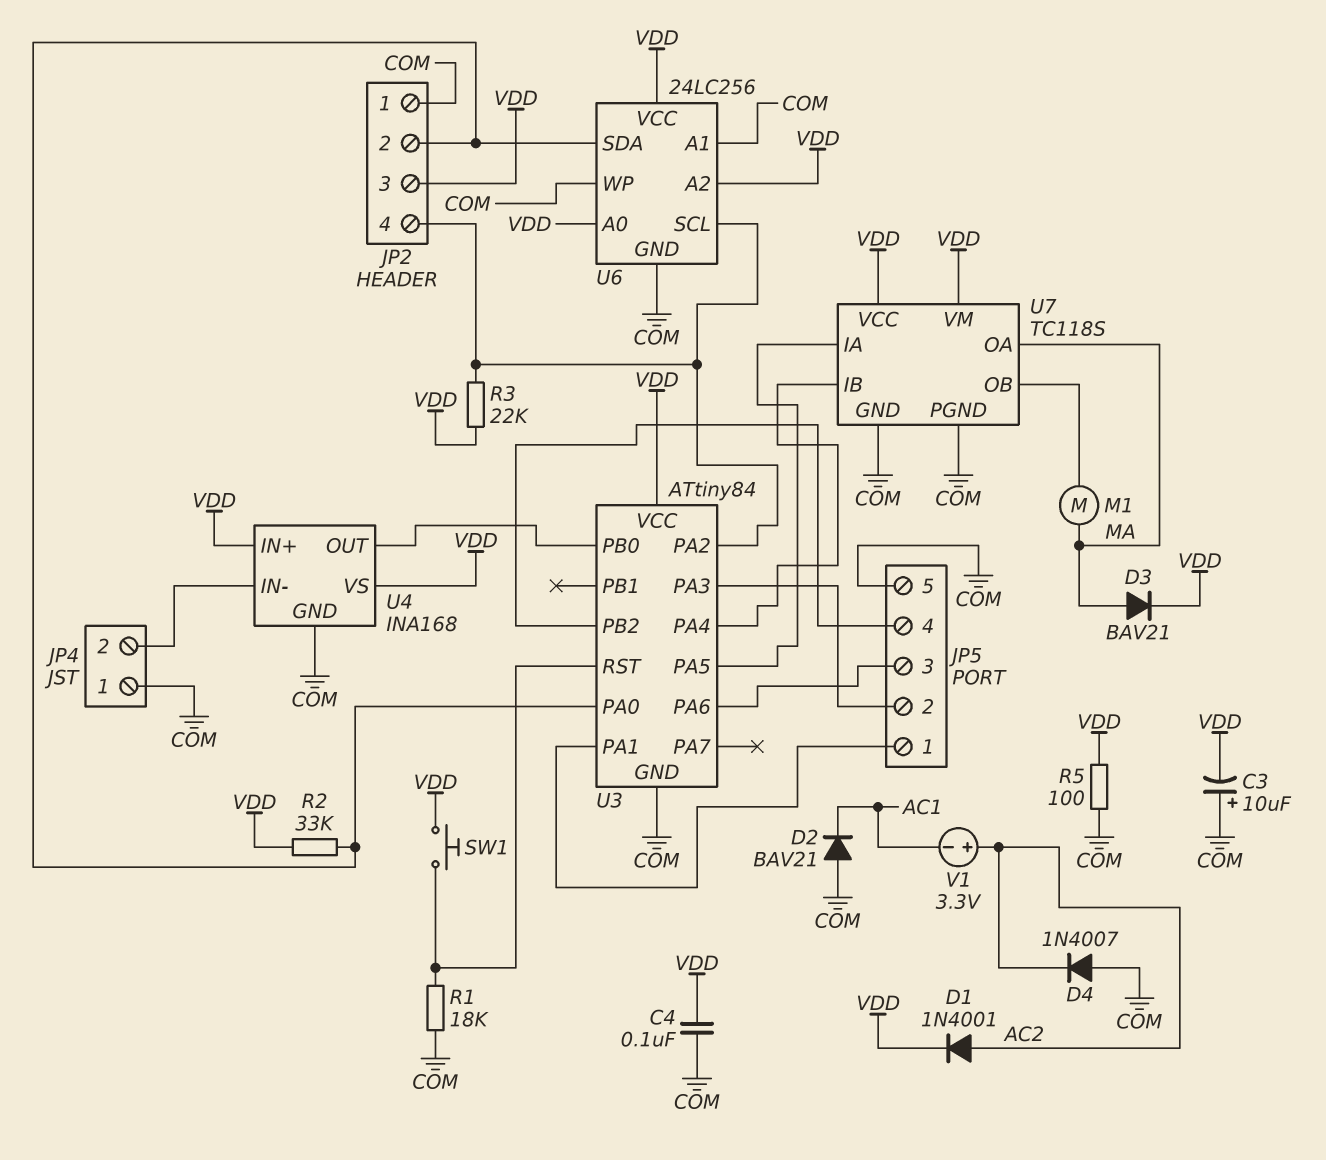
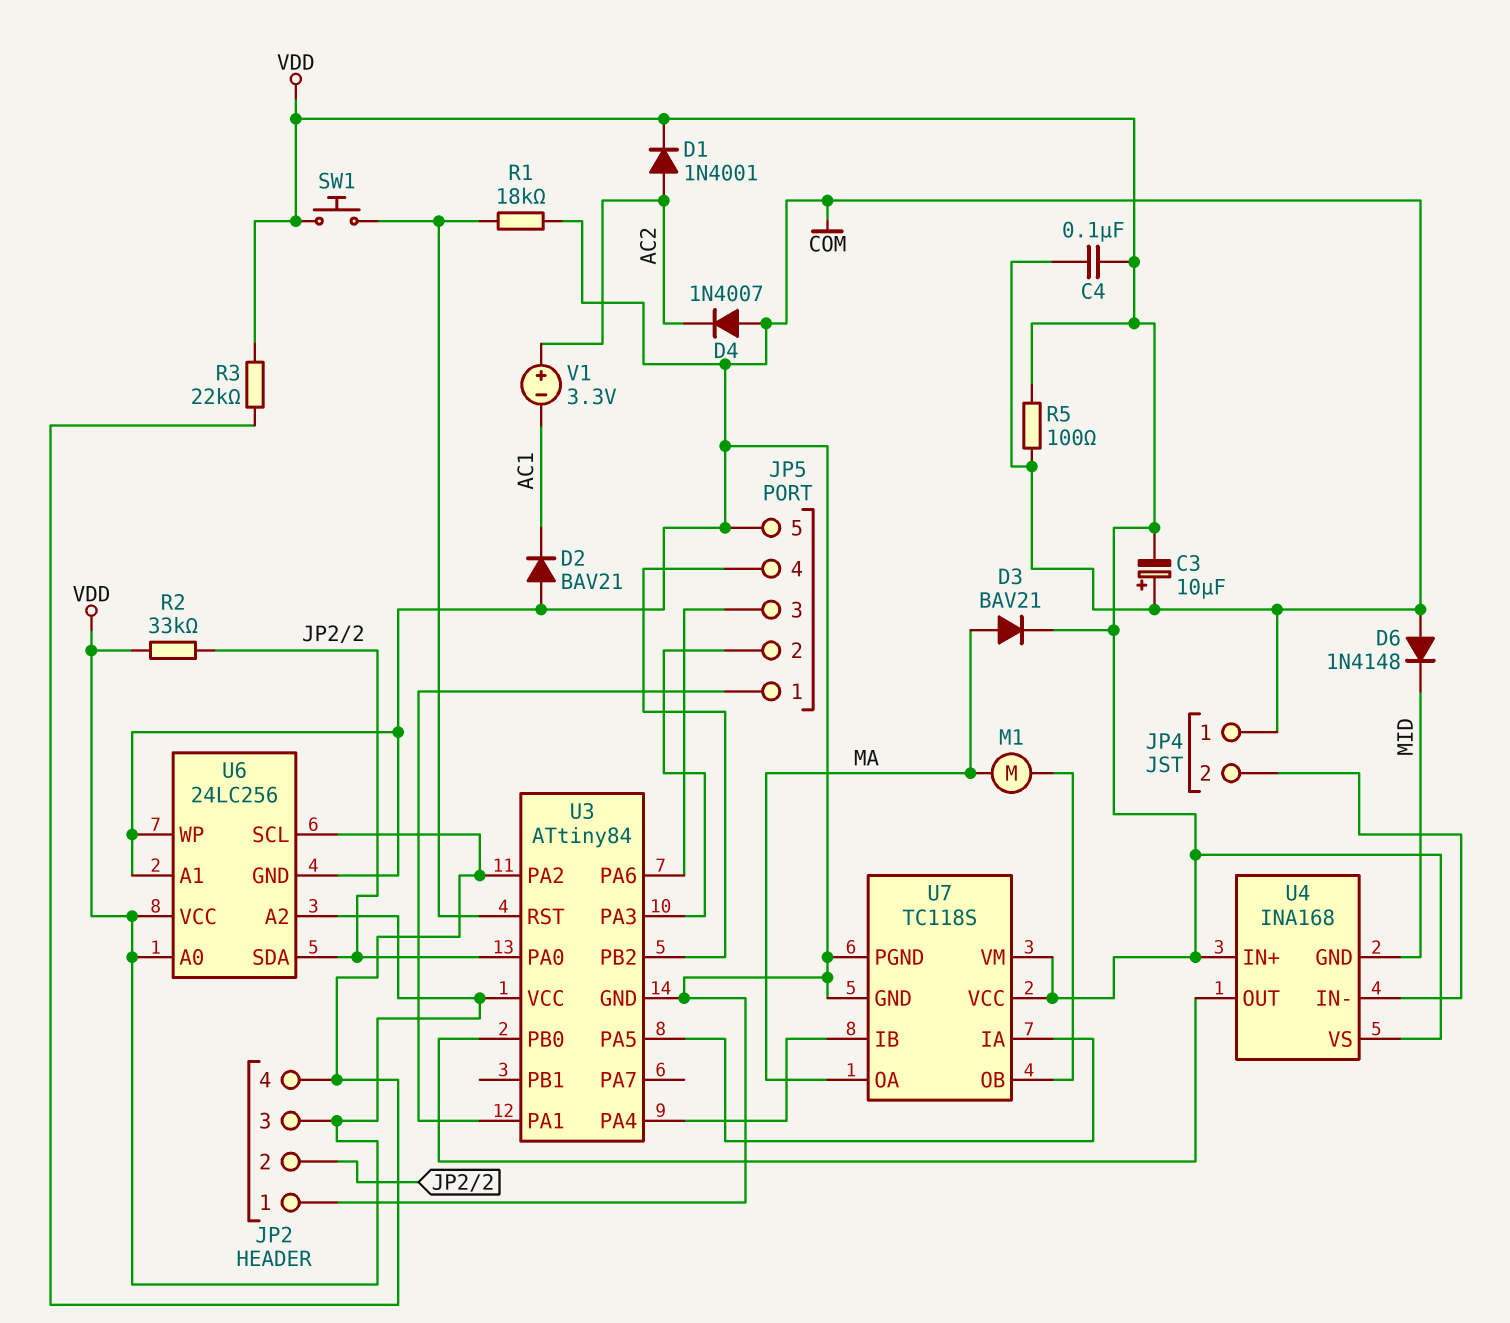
D6: none -> diode 1N4148 (A COM, K MID)
U4 pin GND: COM -> MID

